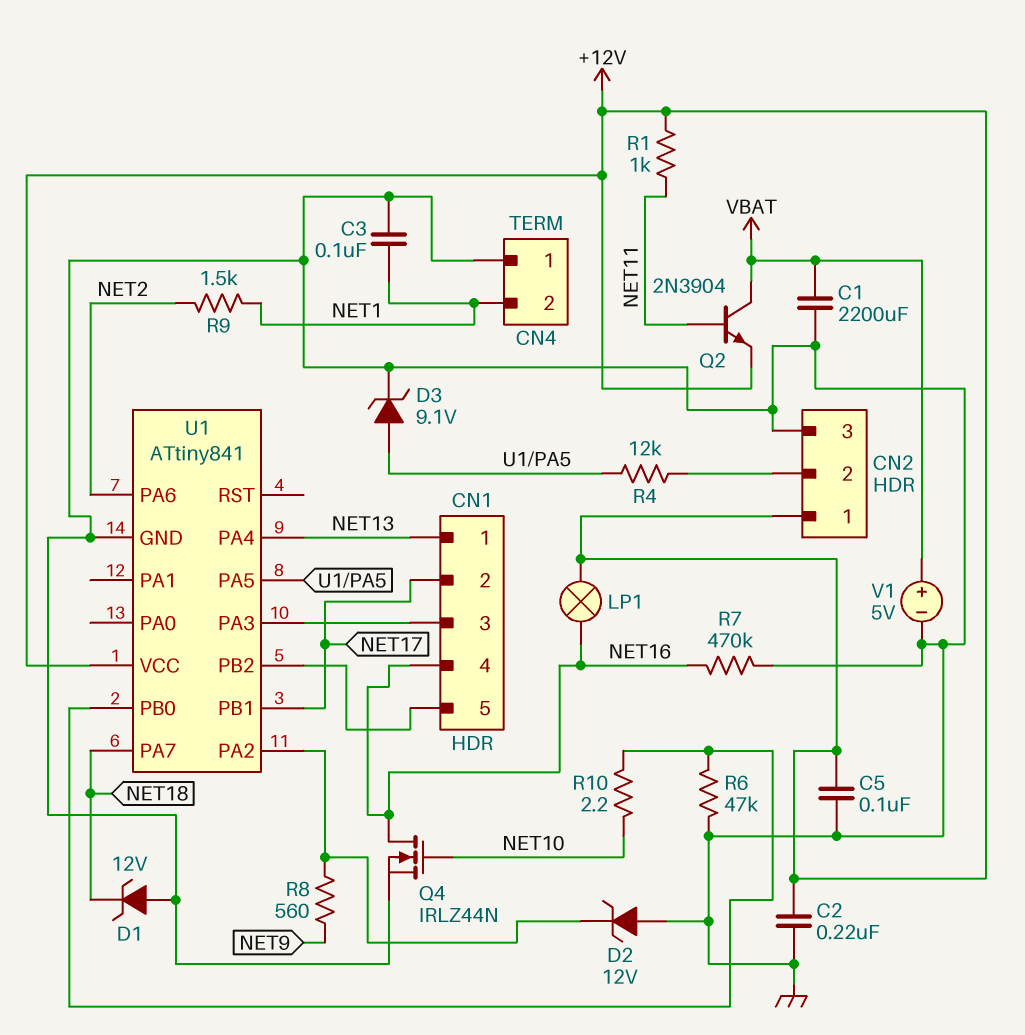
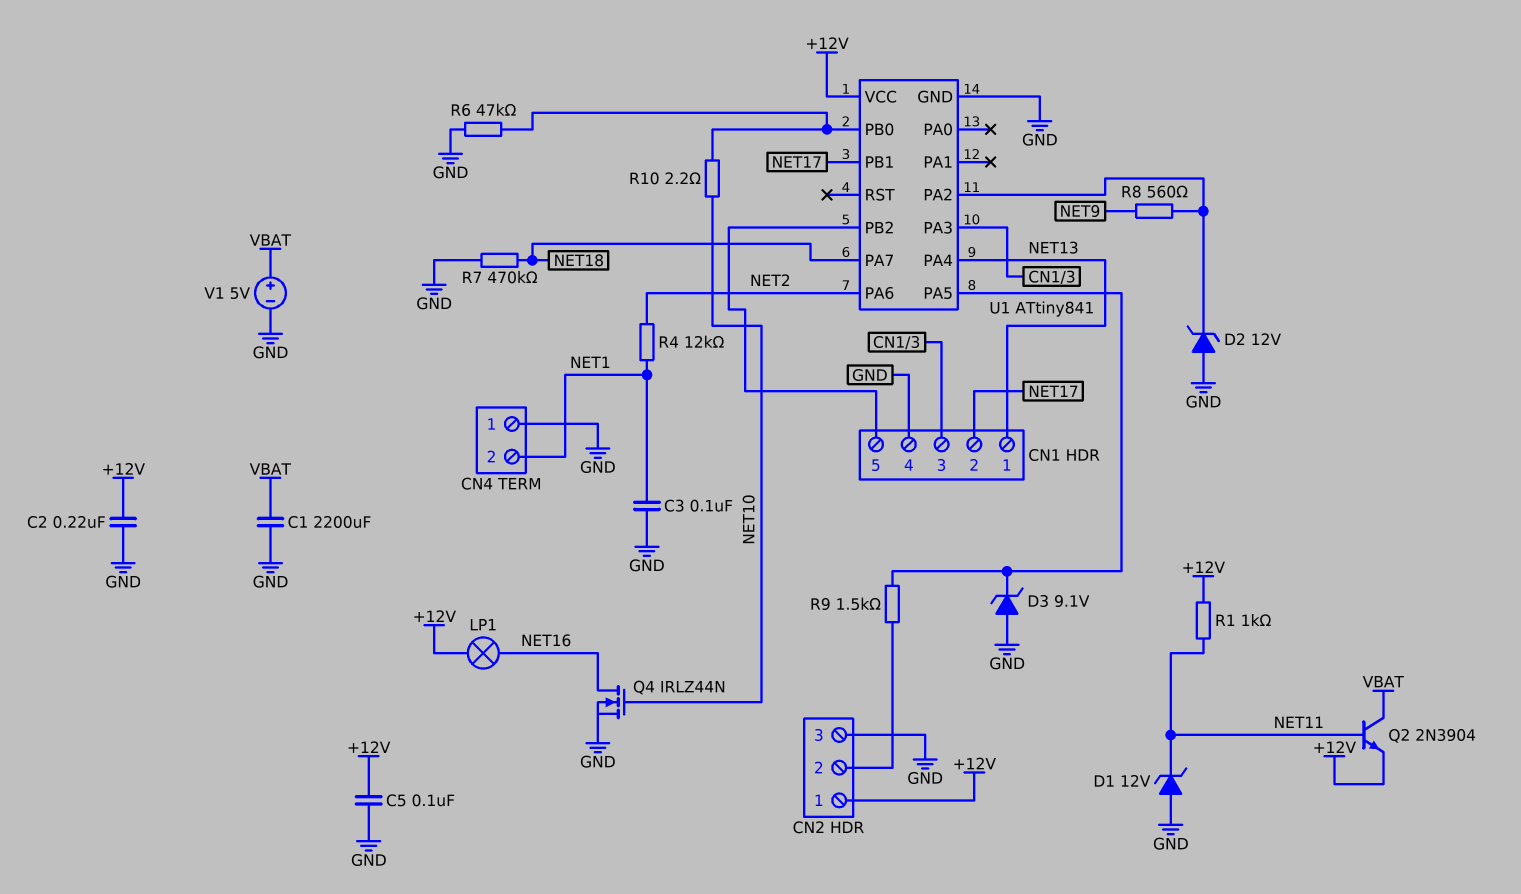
CN1 pin 4: NET16 -> GND
D1: zener 12V (A GND, K NET18) -> zener 12V (A GND, K NET11)
D3: zener 9.1V (A U1/PA5, K GND) -> zener 9.1V (A GND, K U1/PA5)
R4: 12k (CN2/2, U1/PA5) -> 12k (NET1, NET2)
R7: 470k (GND, NET16) -> 470k (GND, NET18)
R9: 1.5k (NET1, NET2) -> 1.5k (CN2/2, U1/PA5)

